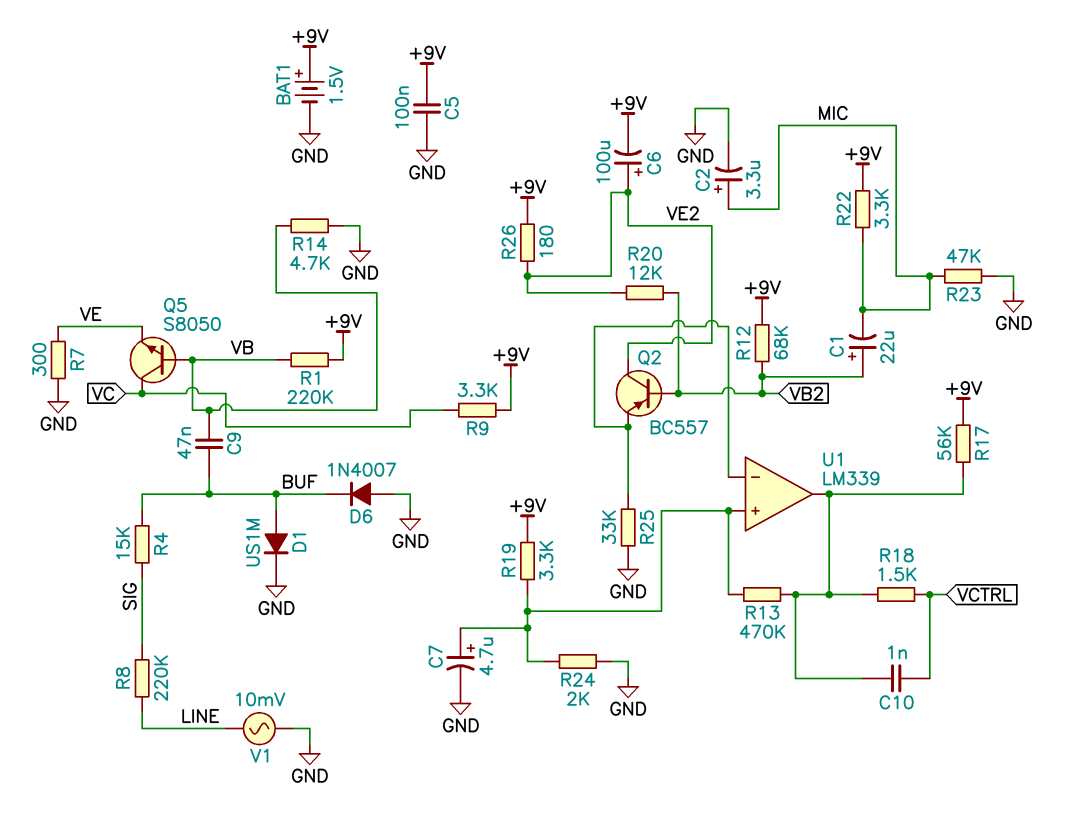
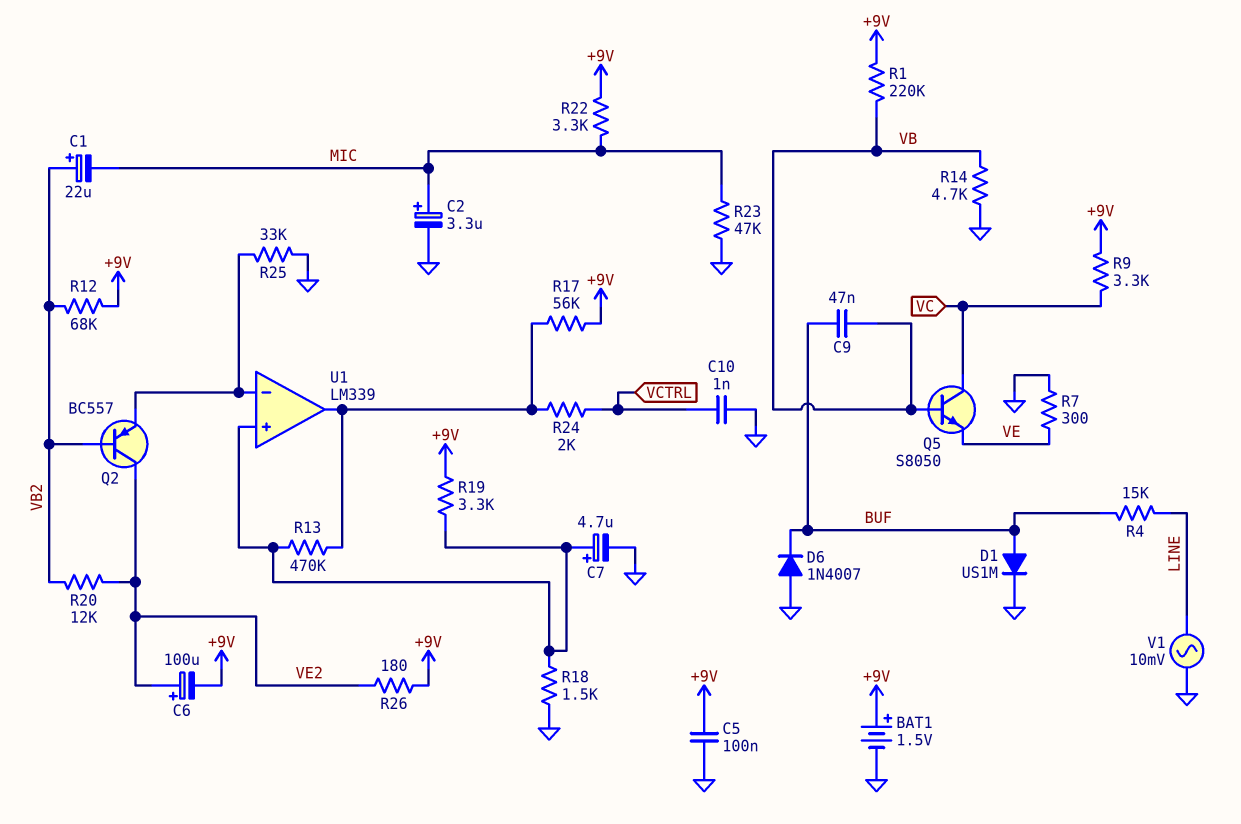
C10: 1nF (U1/out, VCTRL) -> 1nF (GND, VCTRL)
R4: 15k (BUF, SIG) -> 15k (BUF, LINE)
R8: 220k (LINE, SIG) -> none
R18: 1.5k (U1/out, VCTRL) -> 1.5k (GND, U1/in+)
R24: 2k (GND, U1/in+) -> 2k (U1/out, VCTRL)

